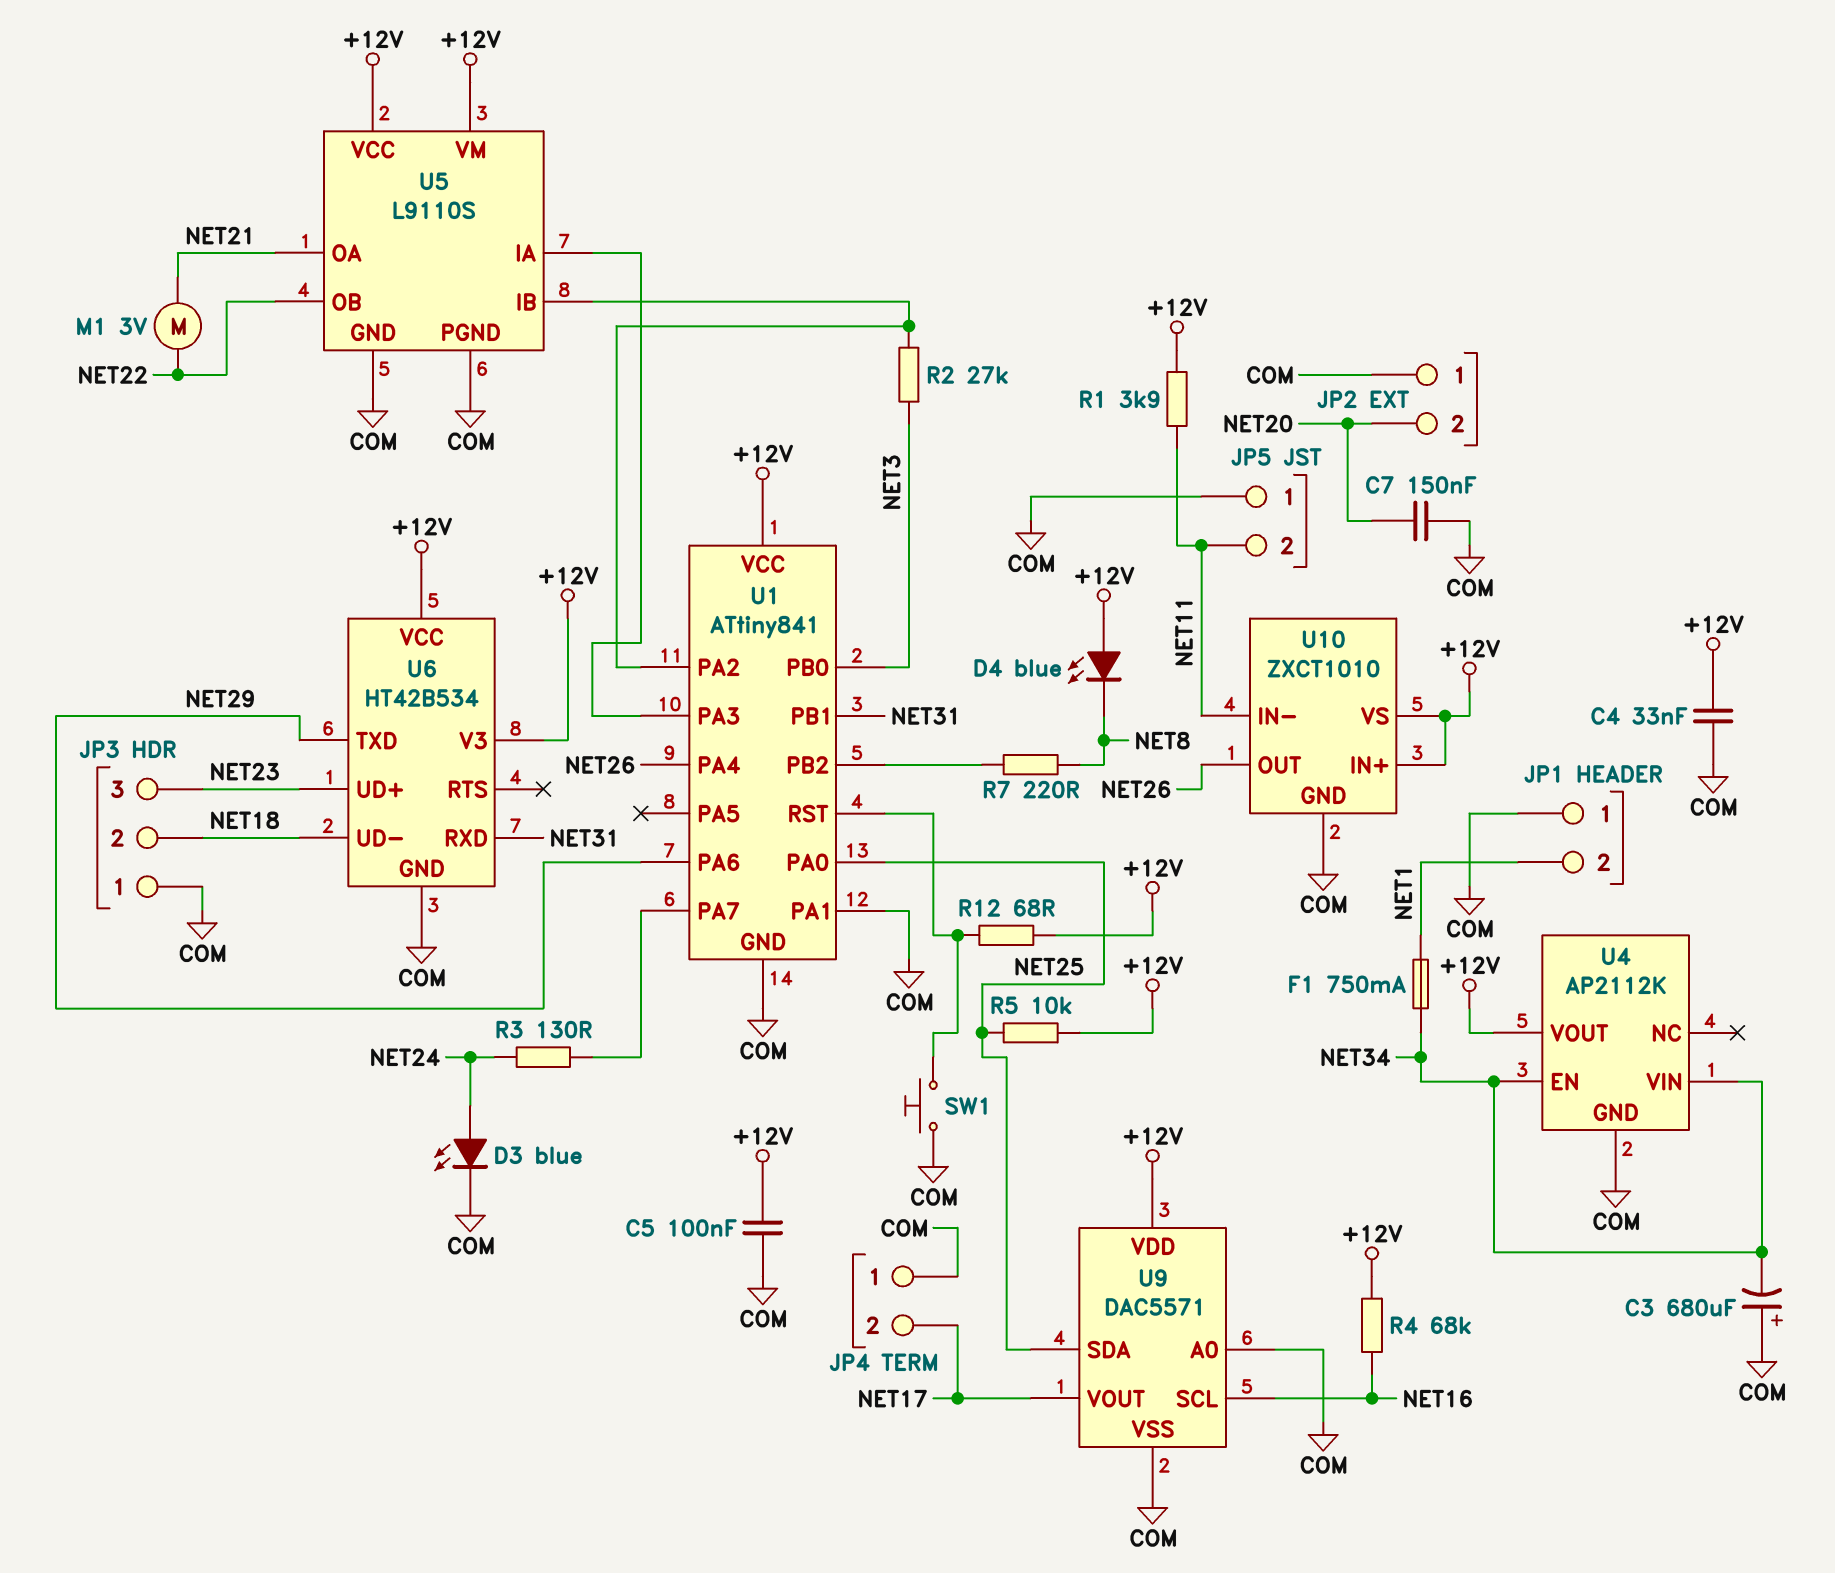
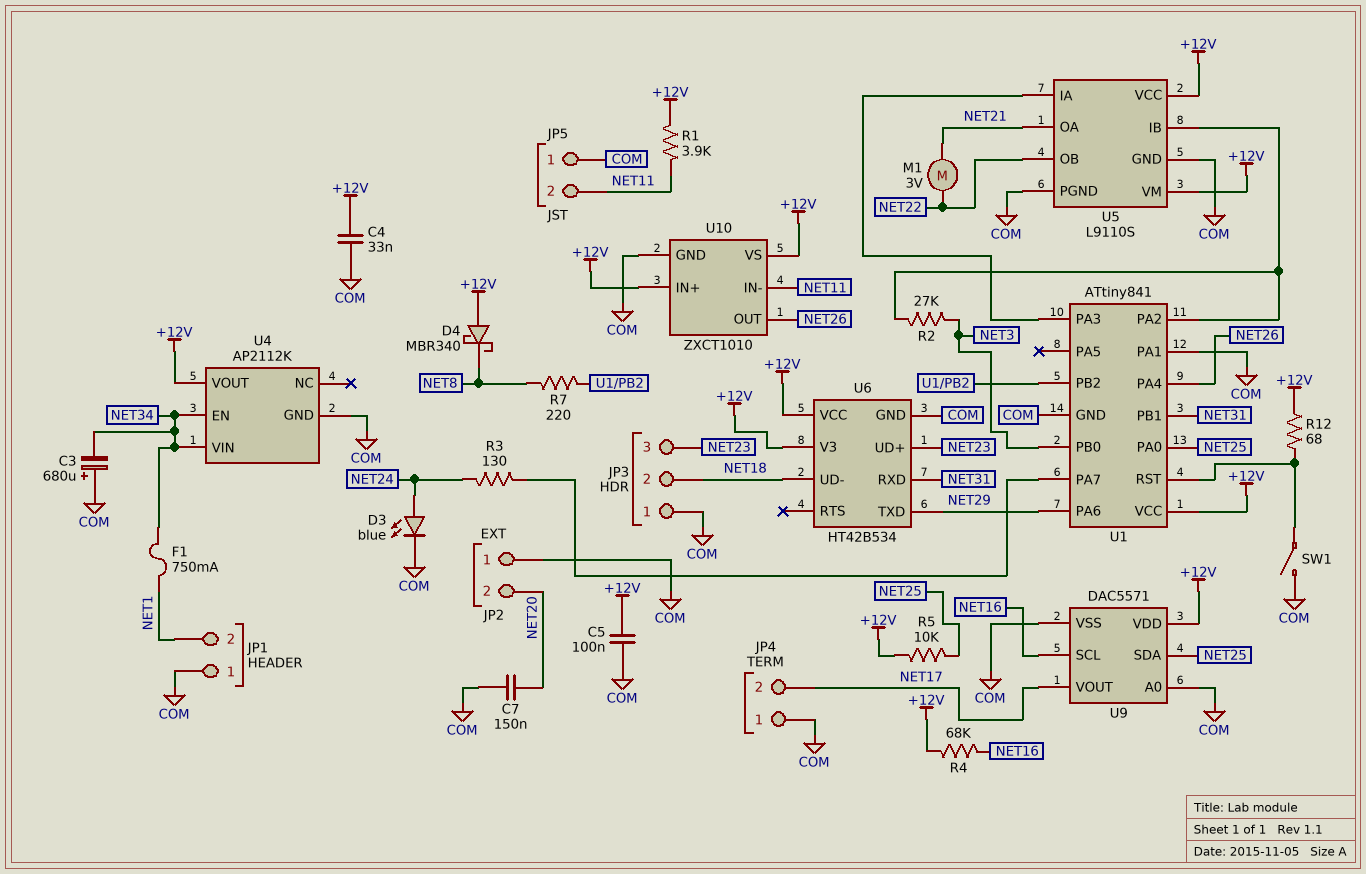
D4: LED blue (A +12V, K NET8) -> schottky MBR340 (A +12V, K NET8)
SW1: button (COM, U1/RST) -> switch (COM, U1/RST)

